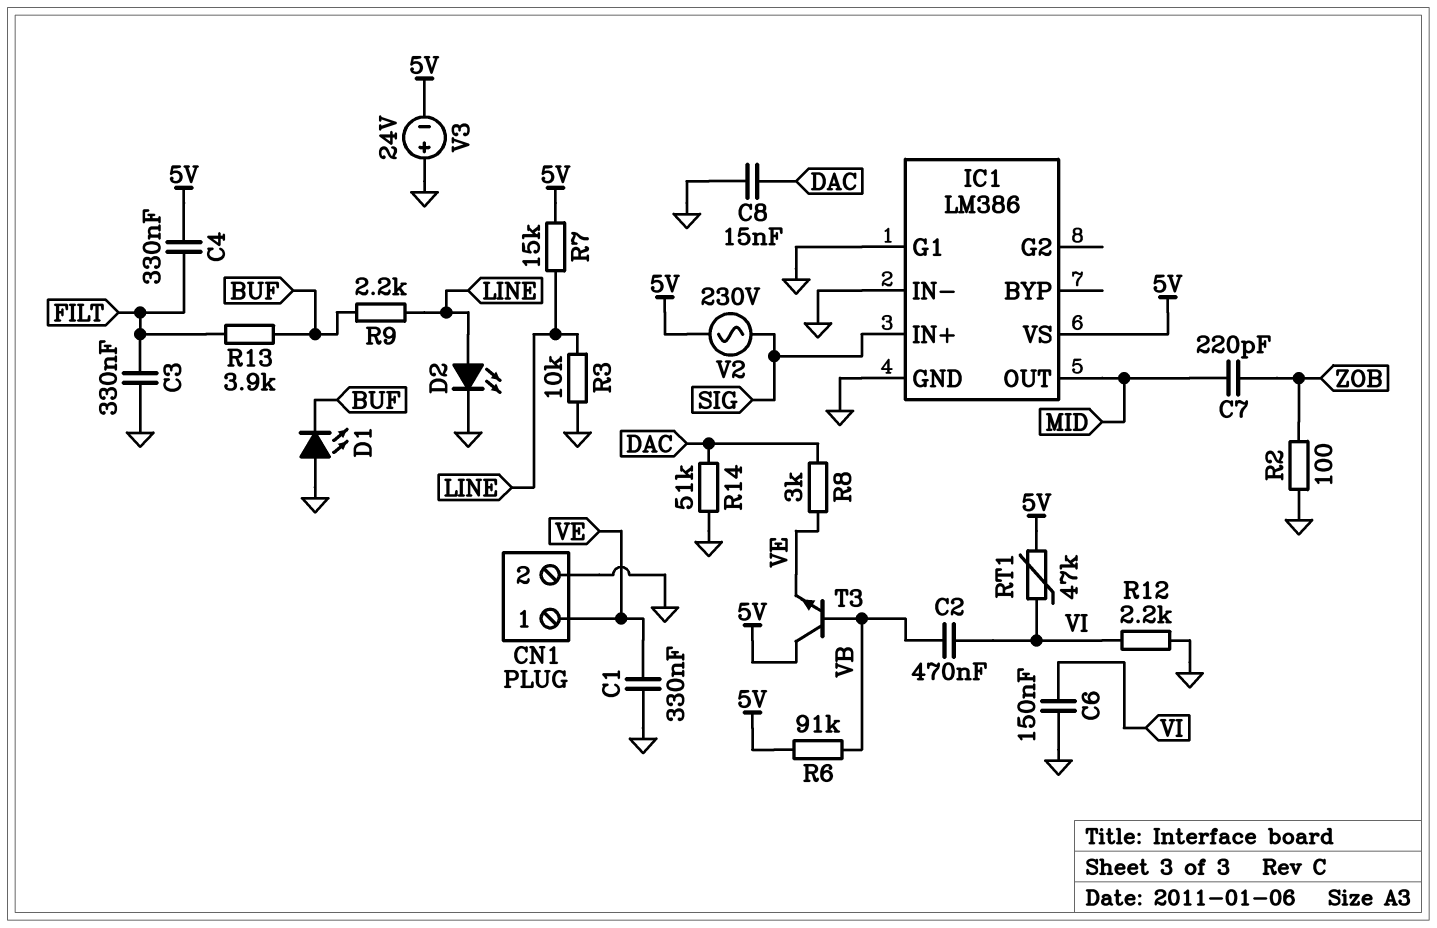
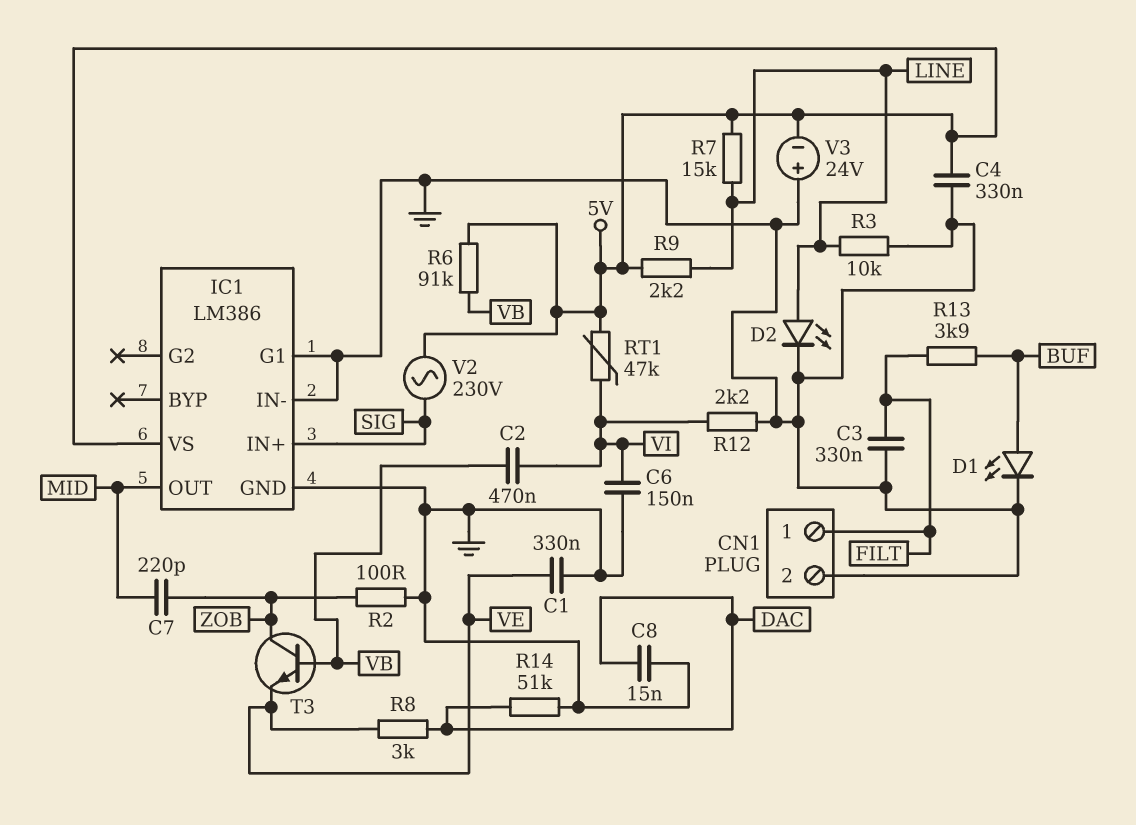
C4: 330nF (5V, FILT) -> 330nF (5V, GND)
CN1 pin 1: VE -> FILT
D1: LED (A GND, K BUF) -> LED (A BUF, K GND)
R9: 2.2k (BUF, LINE) -> 2.2k (5V, LINE)
T3: NPN (B VB, C 5V, E VE) -> NPN (B VB, C ZOB, E VE)

